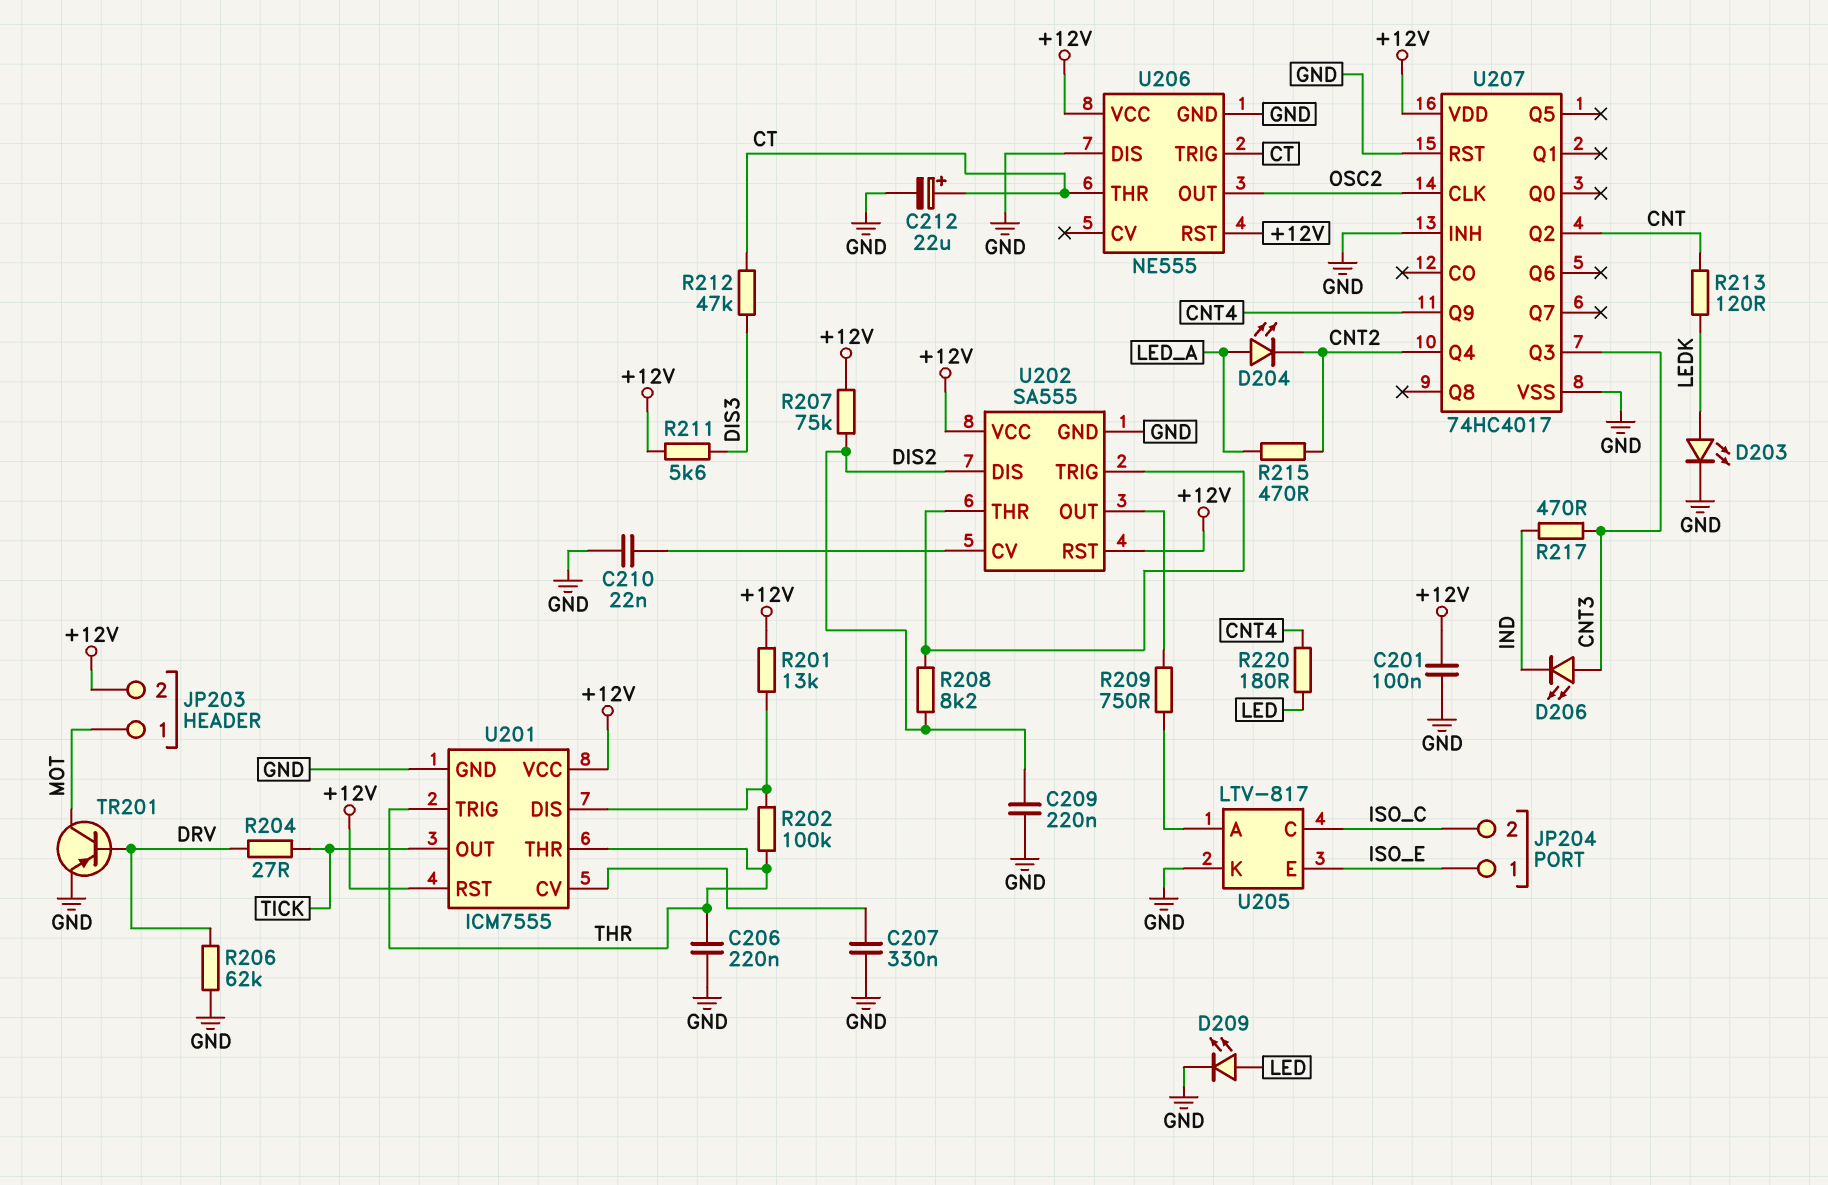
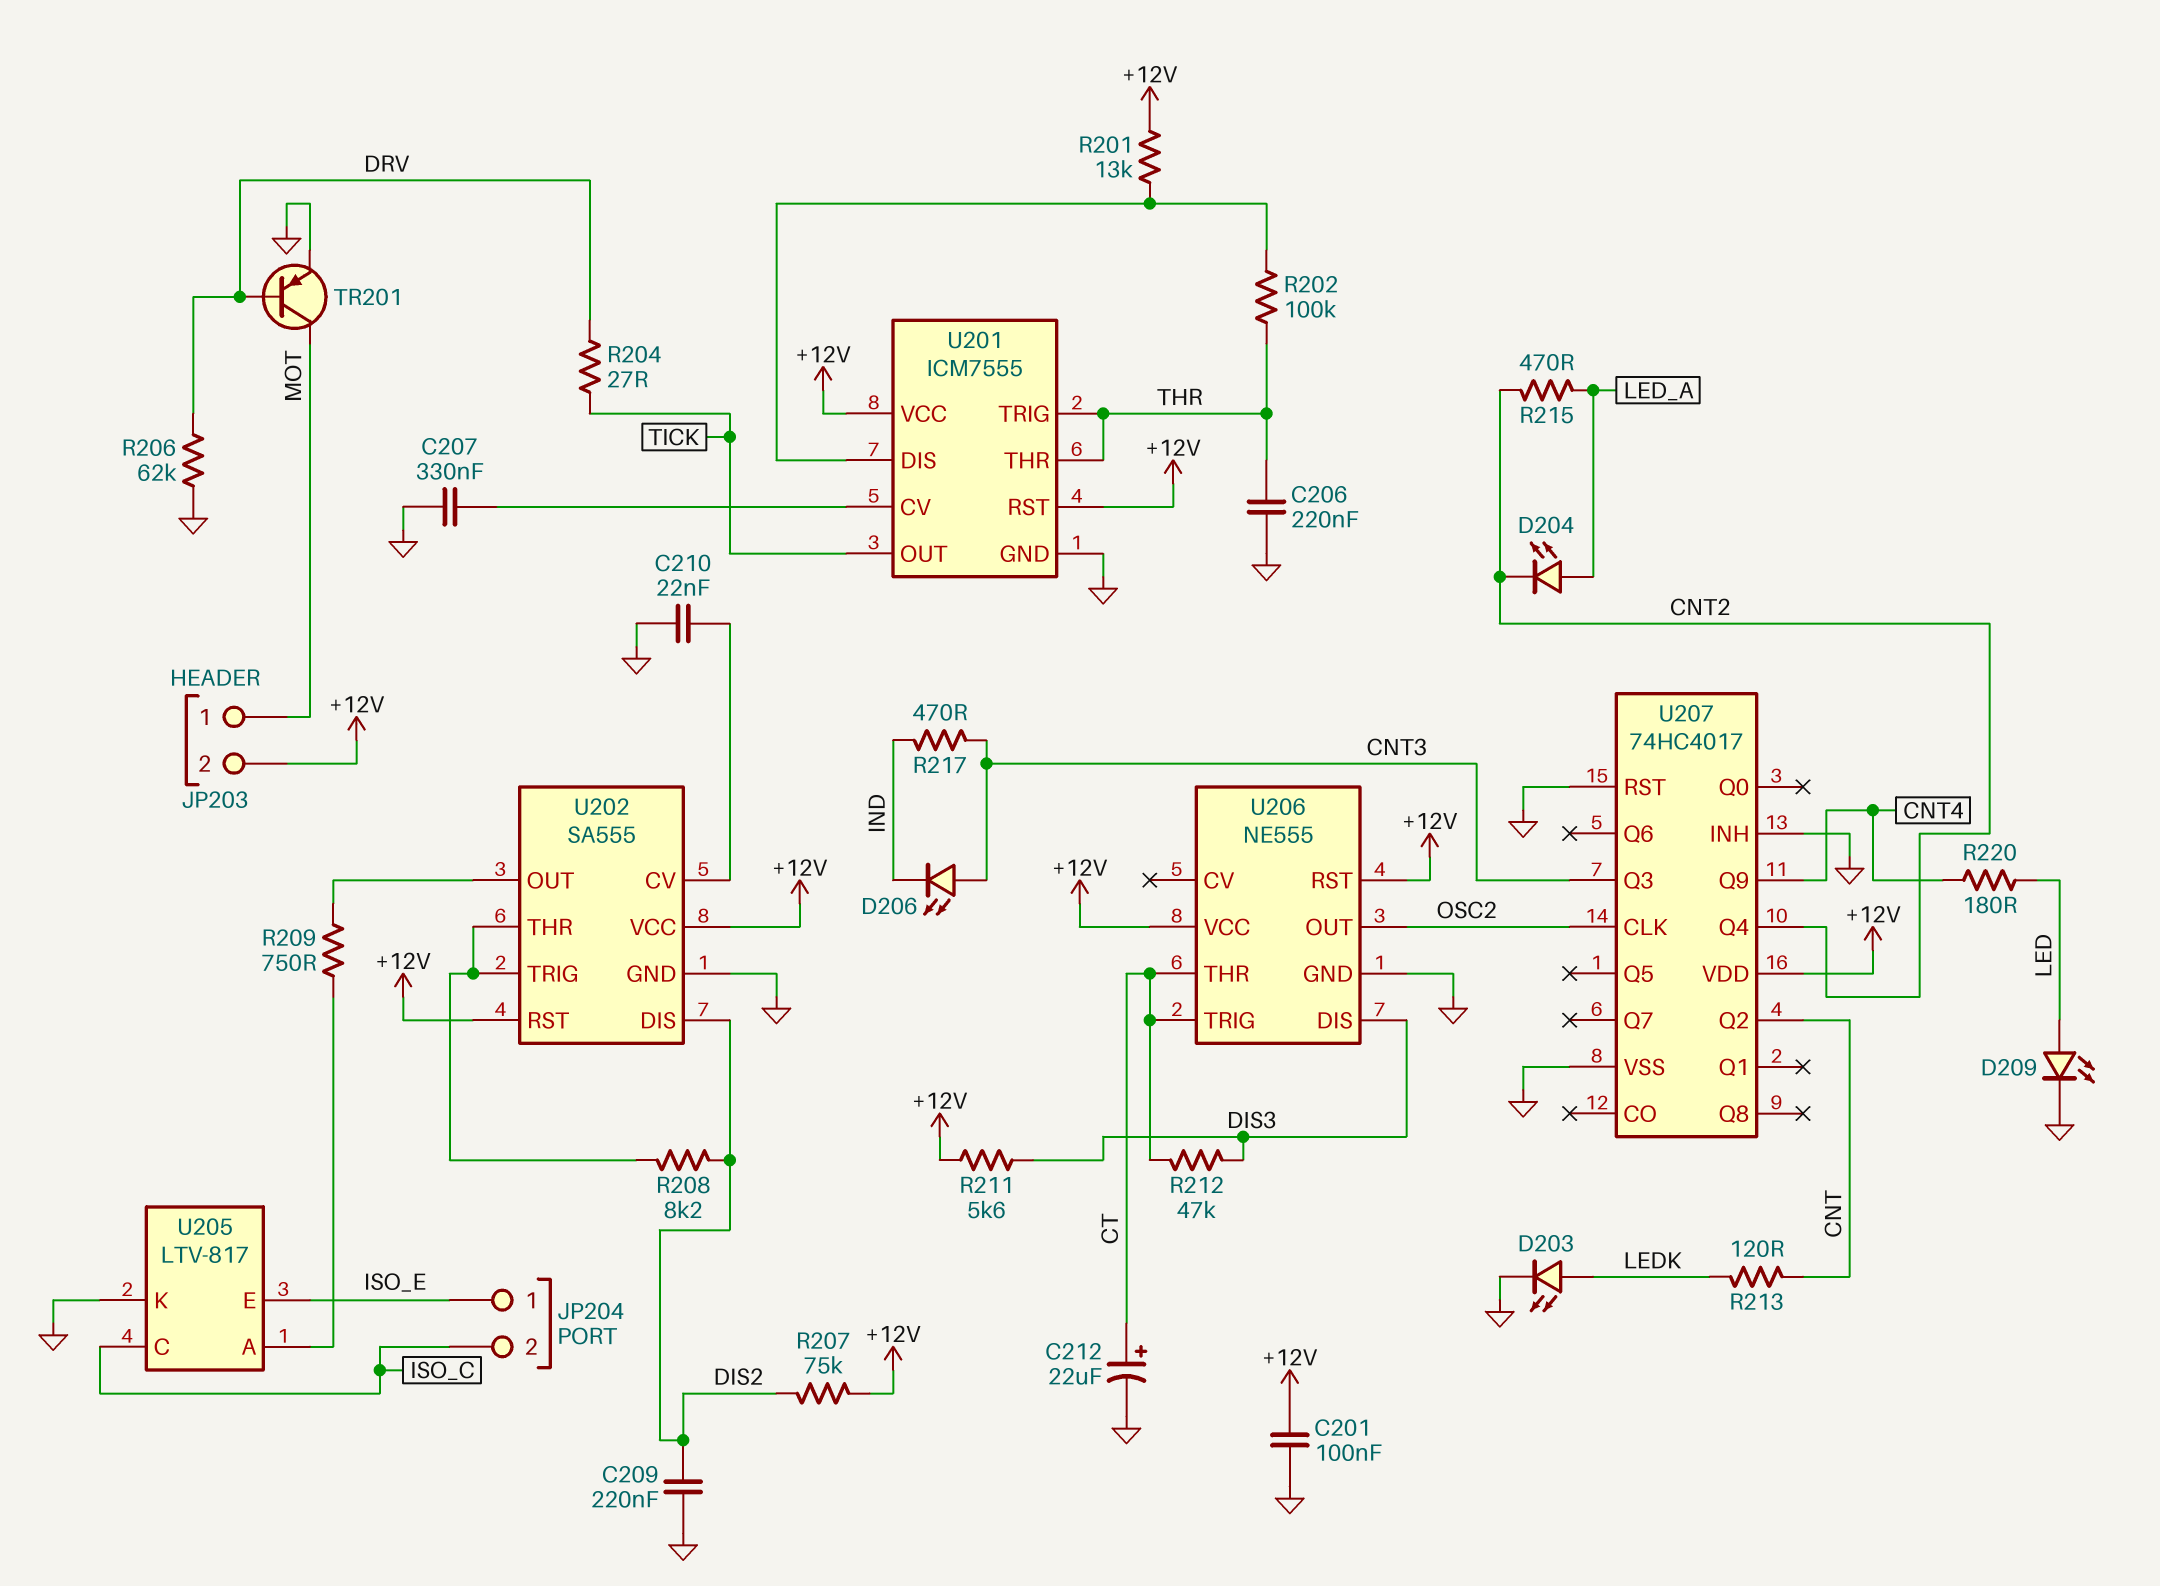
U206 pin DIS: GND -> DIS3

